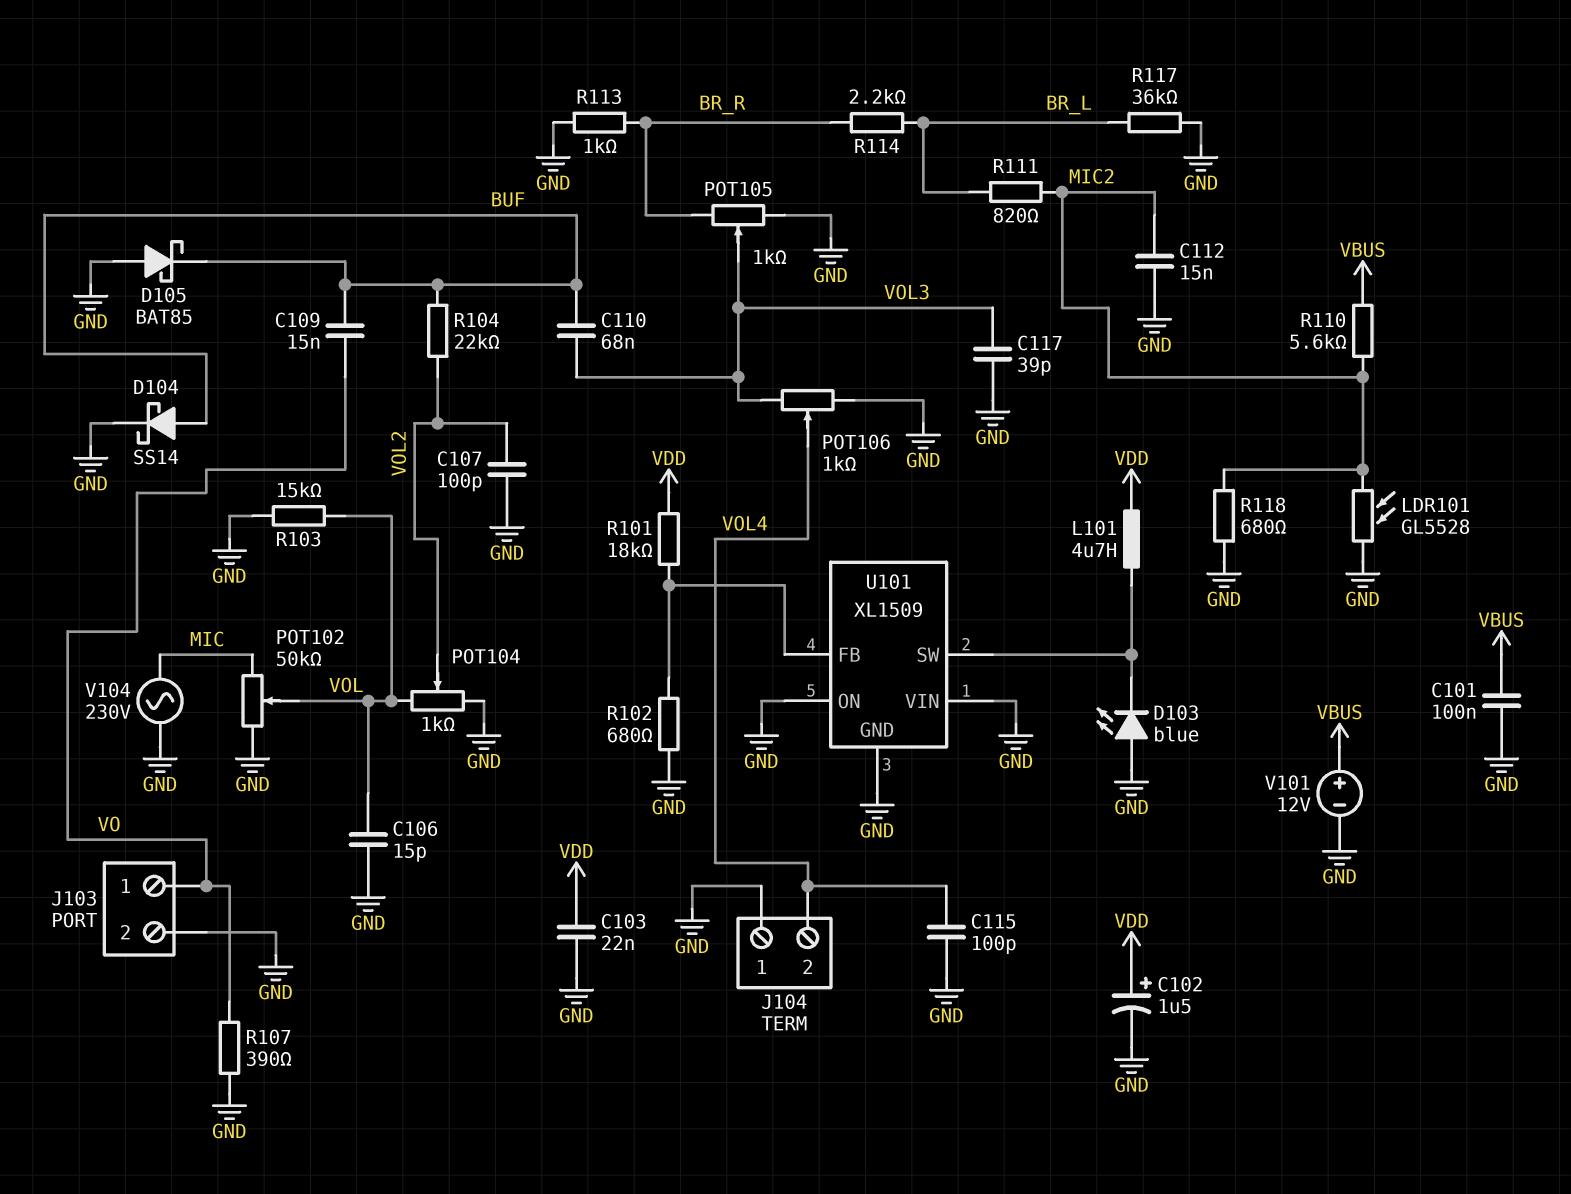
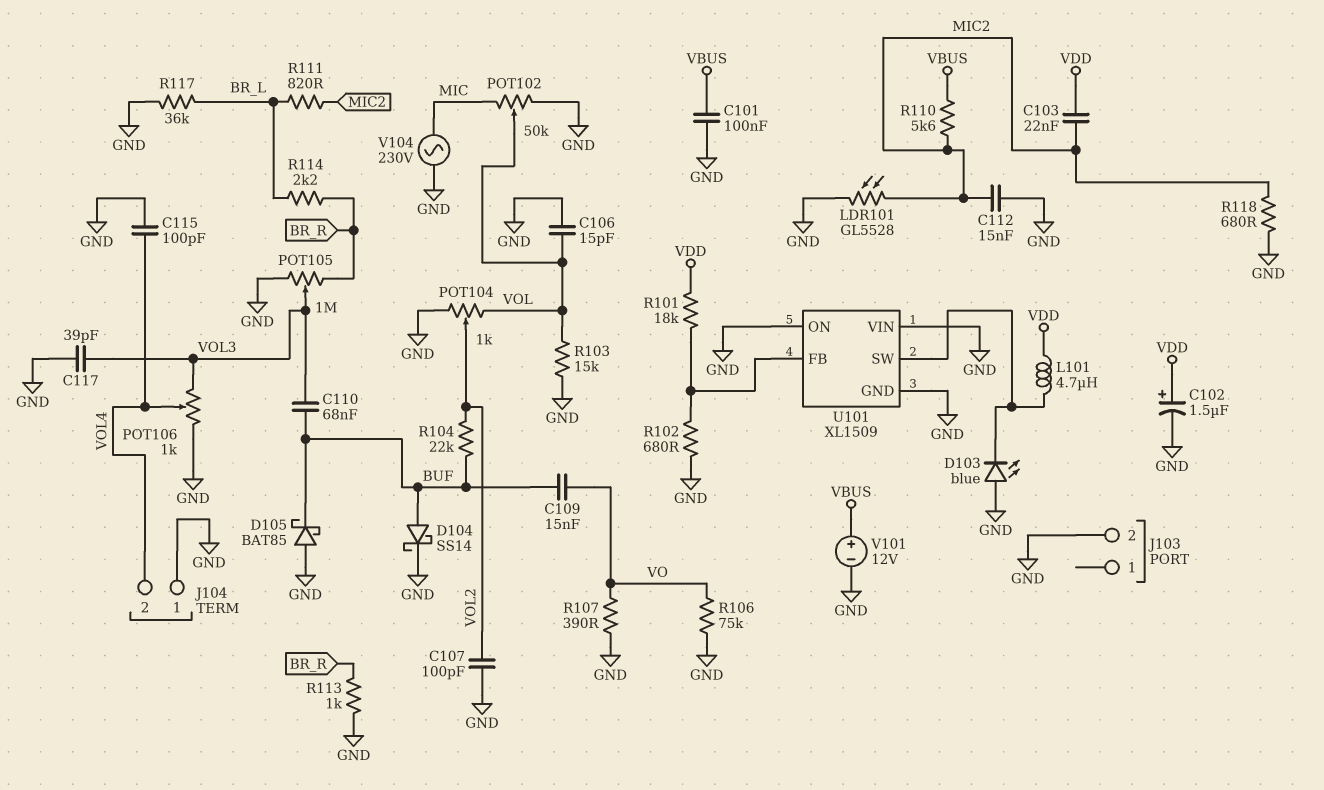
C103: 22nF (GND, VDD) -> 22nF (MIC2, VDD)
J103 pin 1: VO -> none
POT105: 1k (BR_R, GND, wiper VOL3) -> 1M (BR_R, GND, wiper VOL3)
R106: none -> 75k (GND, VO)

